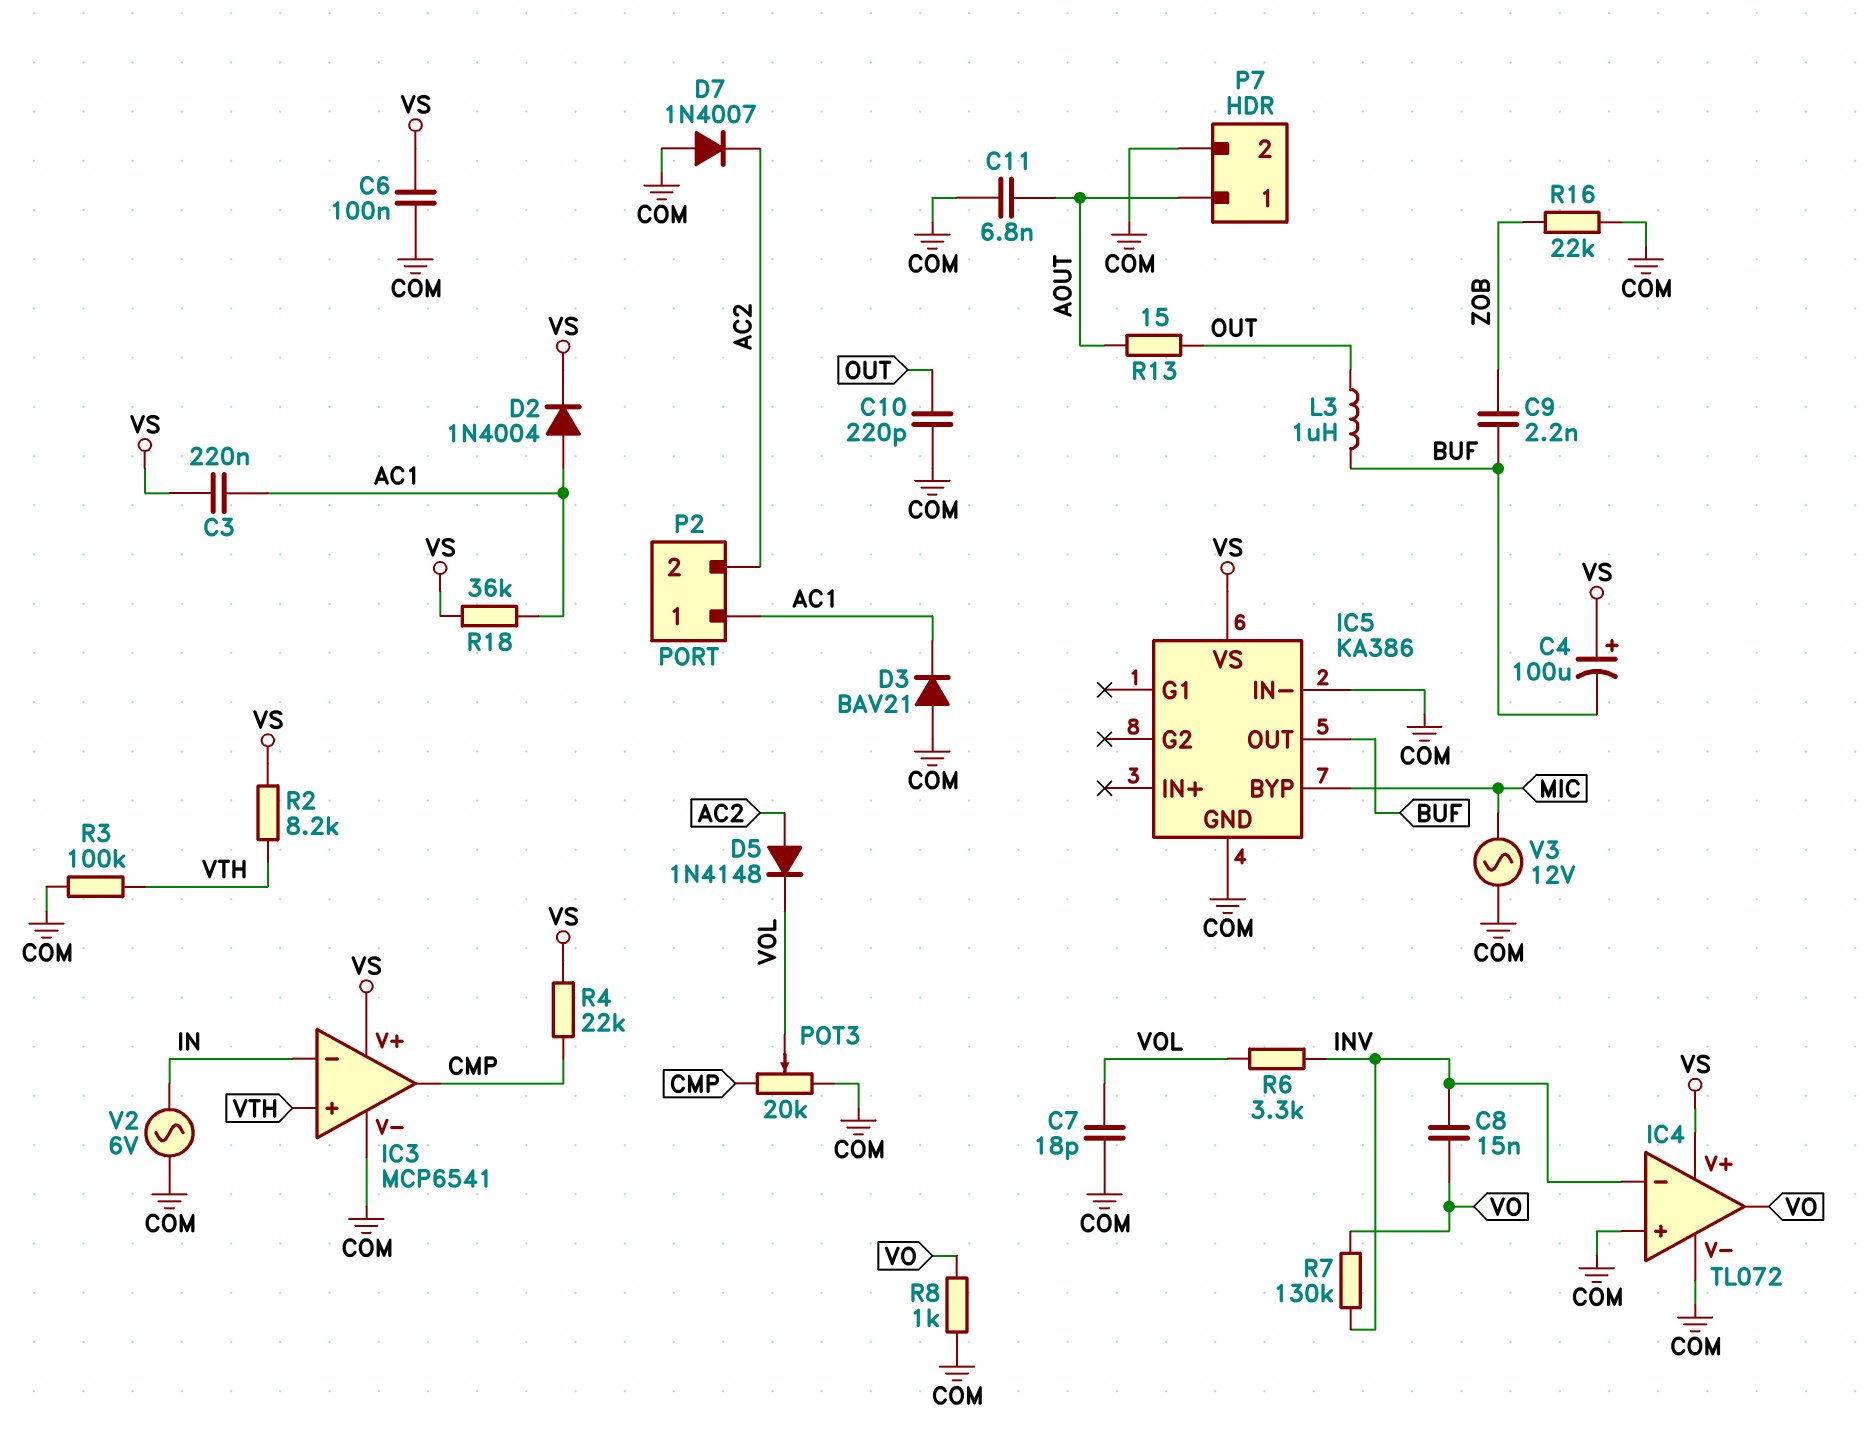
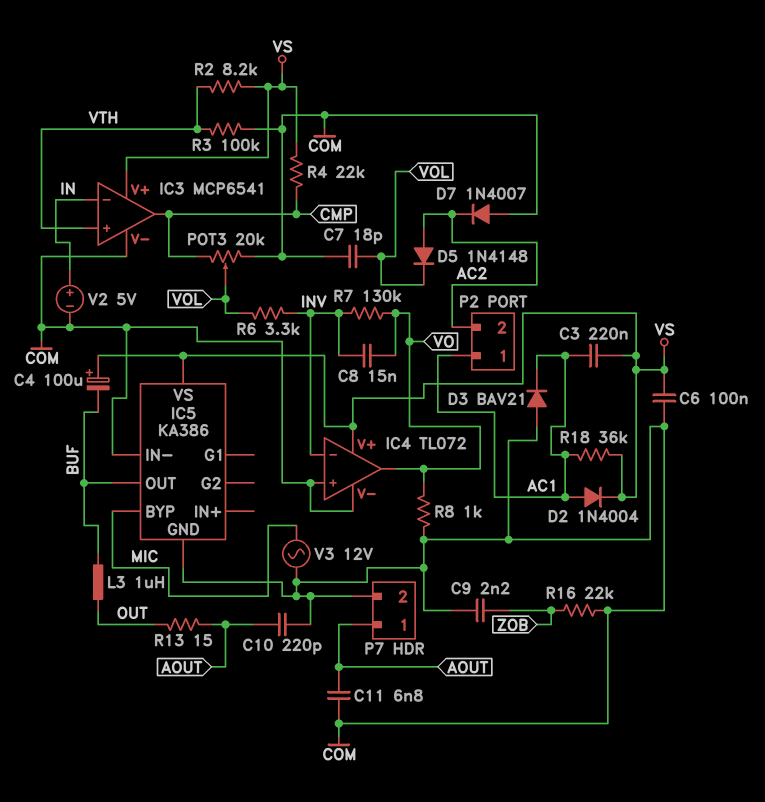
C9: 2.2nF (BUF, ZOB) -> 2.2nF (COM, ZOB)
C10: 220pF (COM, OUT) -> 220pF (AOUT, COM)
V2: AC 6V (COM, IN) -> 5V (plus IN, minus COM)

